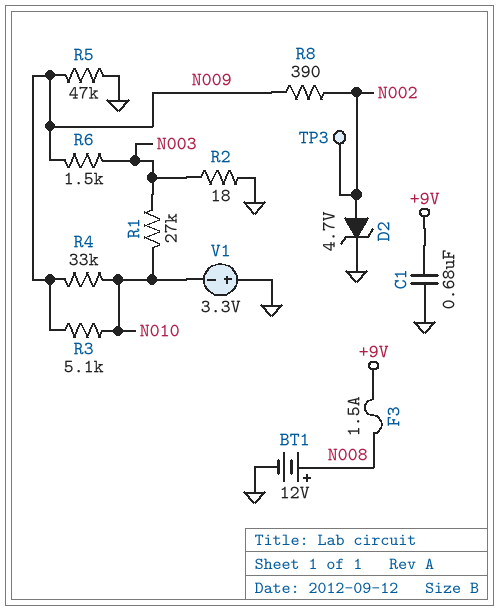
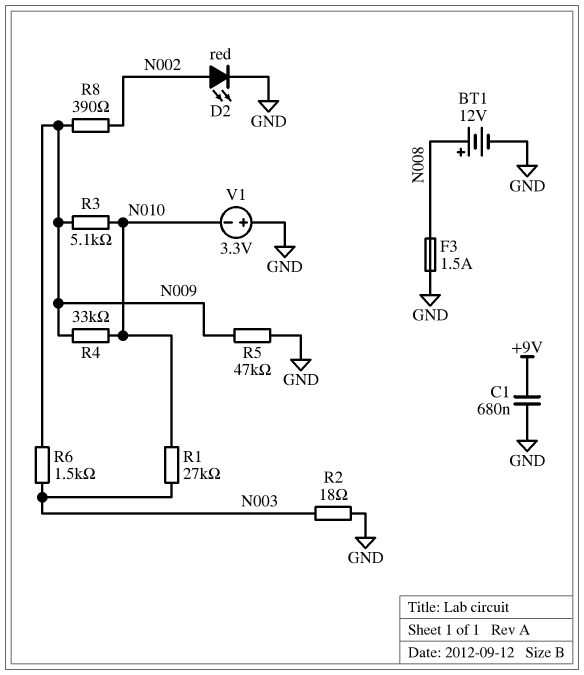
D2: zener 4.7V (A N002, K GND) -> LED red (A N002, K GND)
F3: 1.5A (+9V, N008) -> 1.5A (GND, N008)
TP3: test point (N002) -> none

